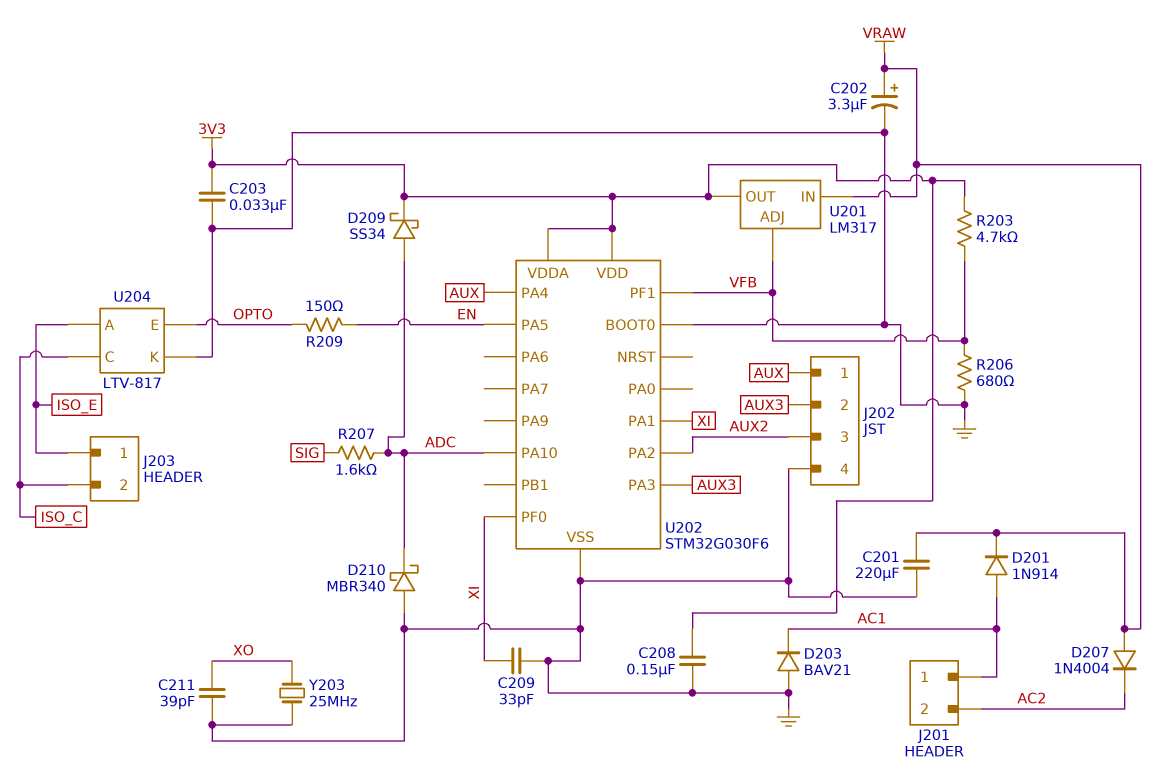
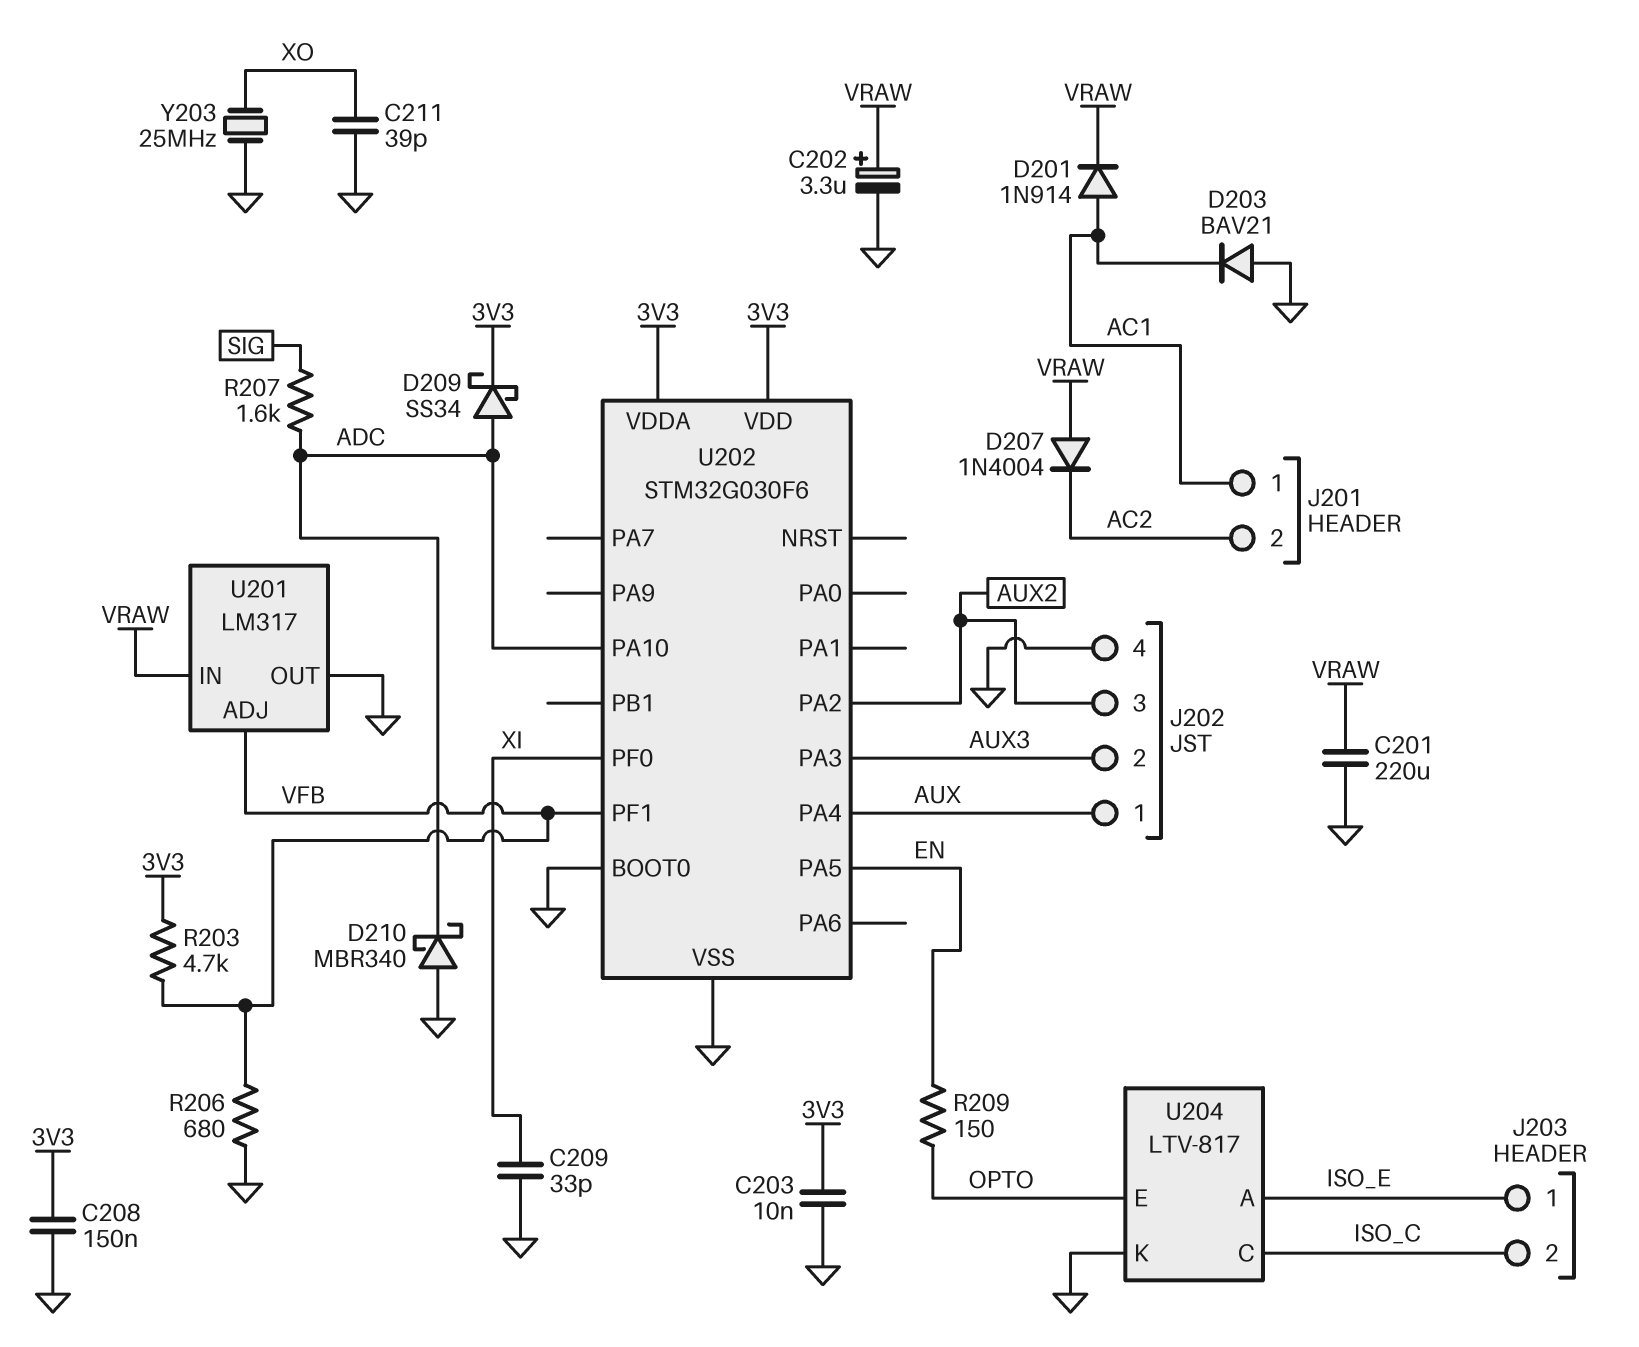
C203: 33nF (3V3, GND) -> 10nF (3V3, GND)
U201 pin OUT: 3V3 -> GND
U202 pin PA1: XI -> none

